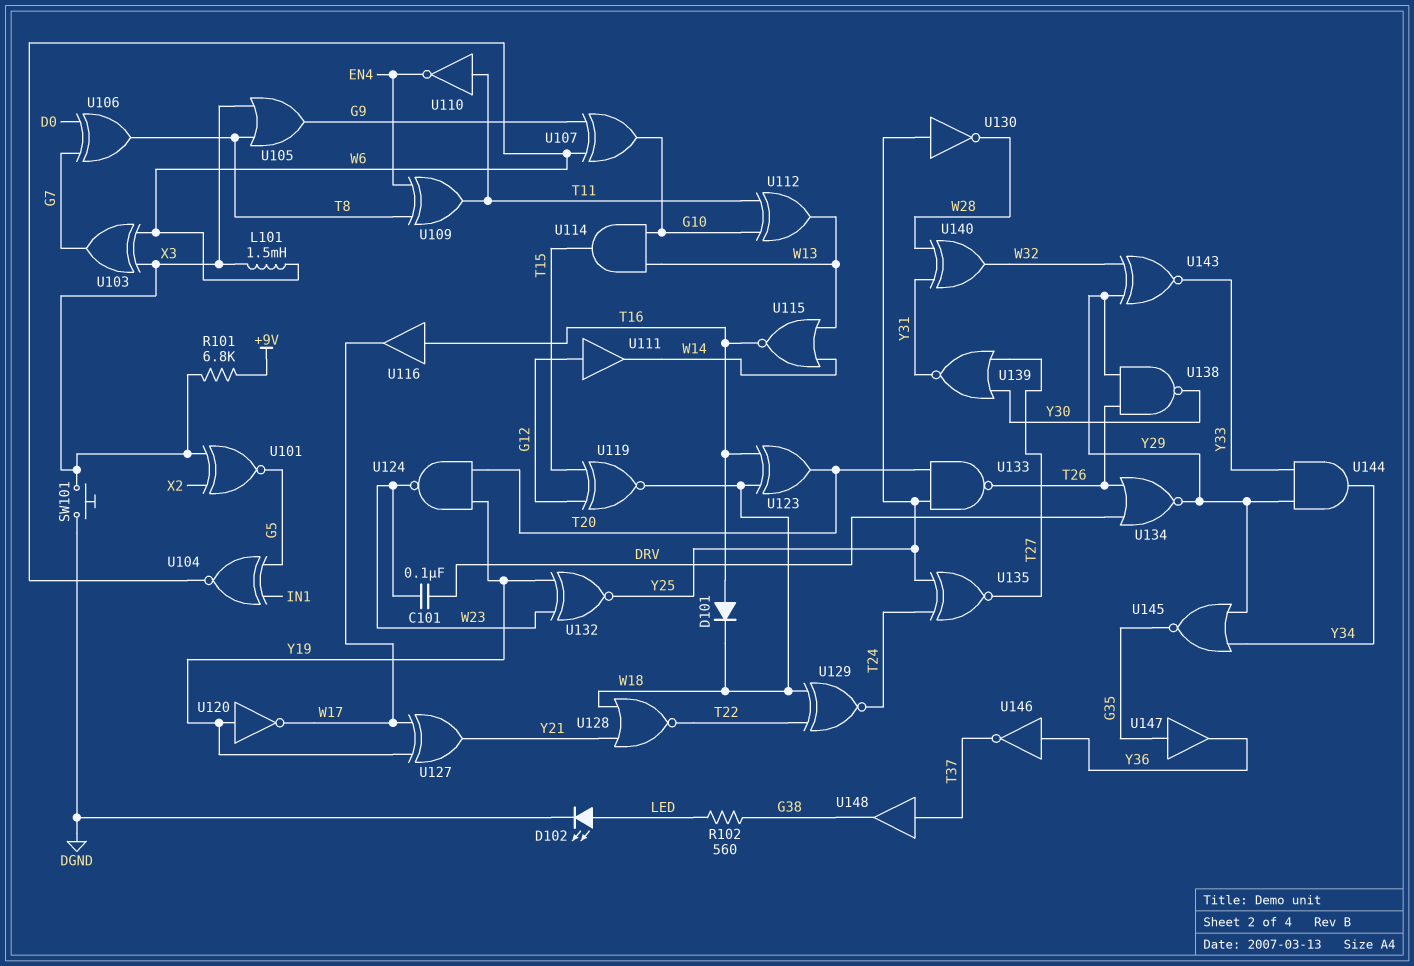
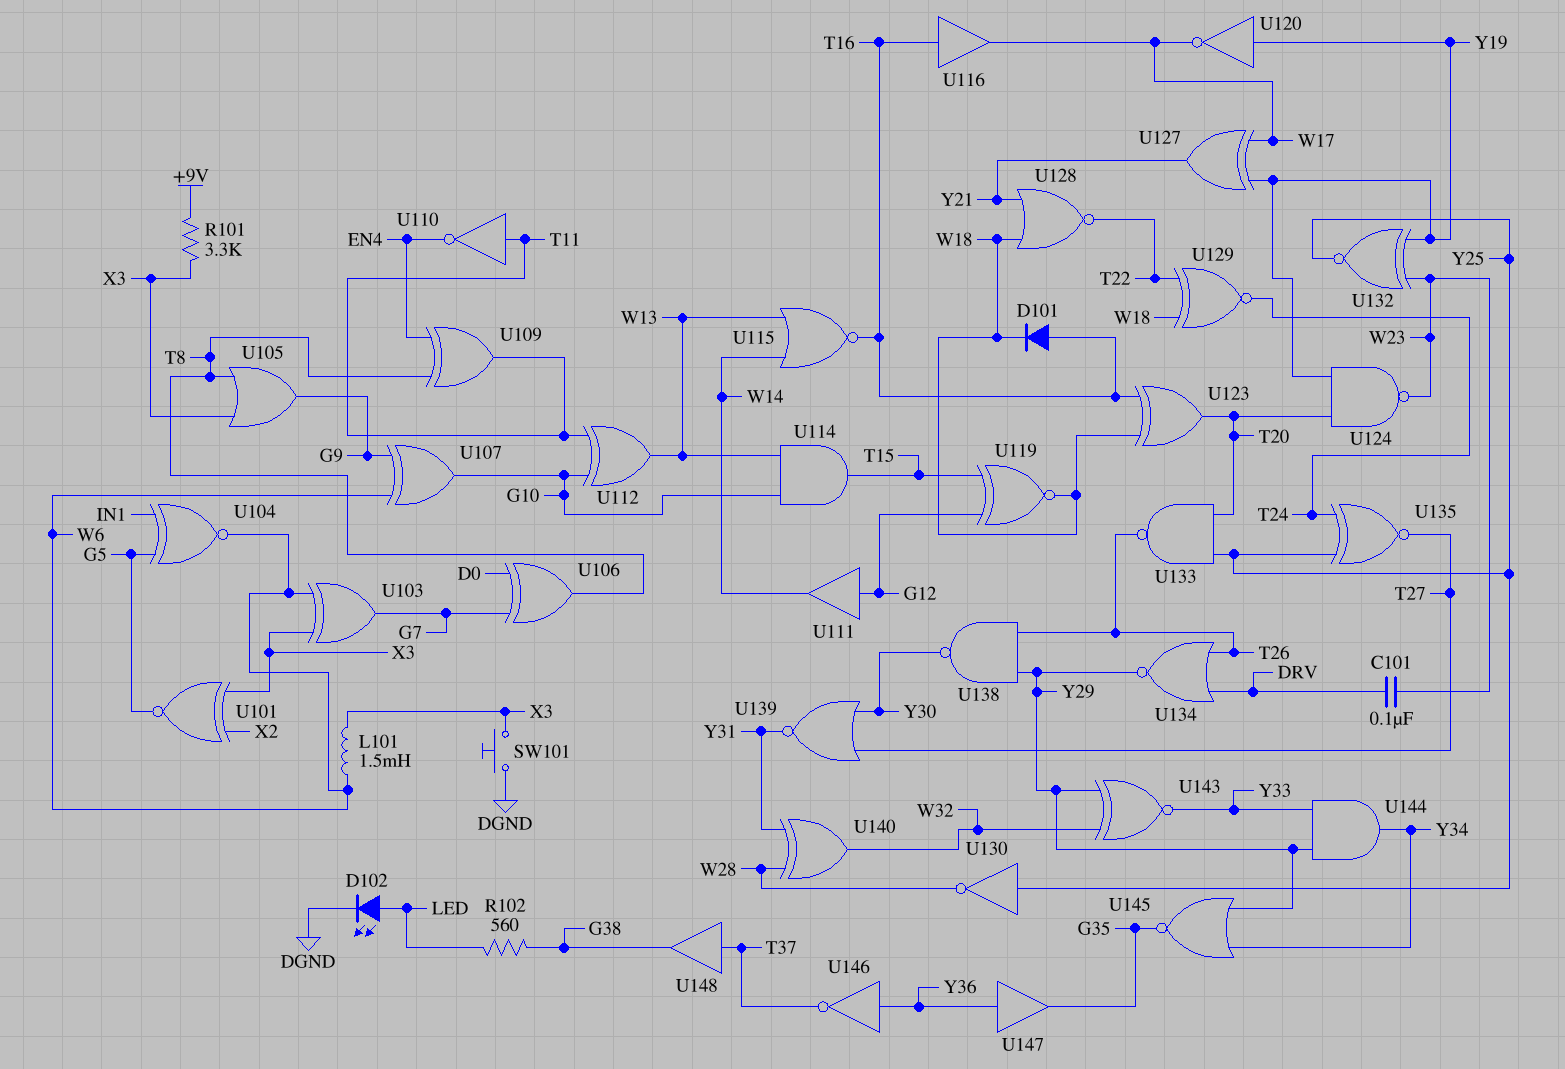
R101: 6.8k (+9V, X3) -> 3.3k (+9V, X3)
U147: buffer (in G35, out Y36) -> buffer (in Y36, out G35)

